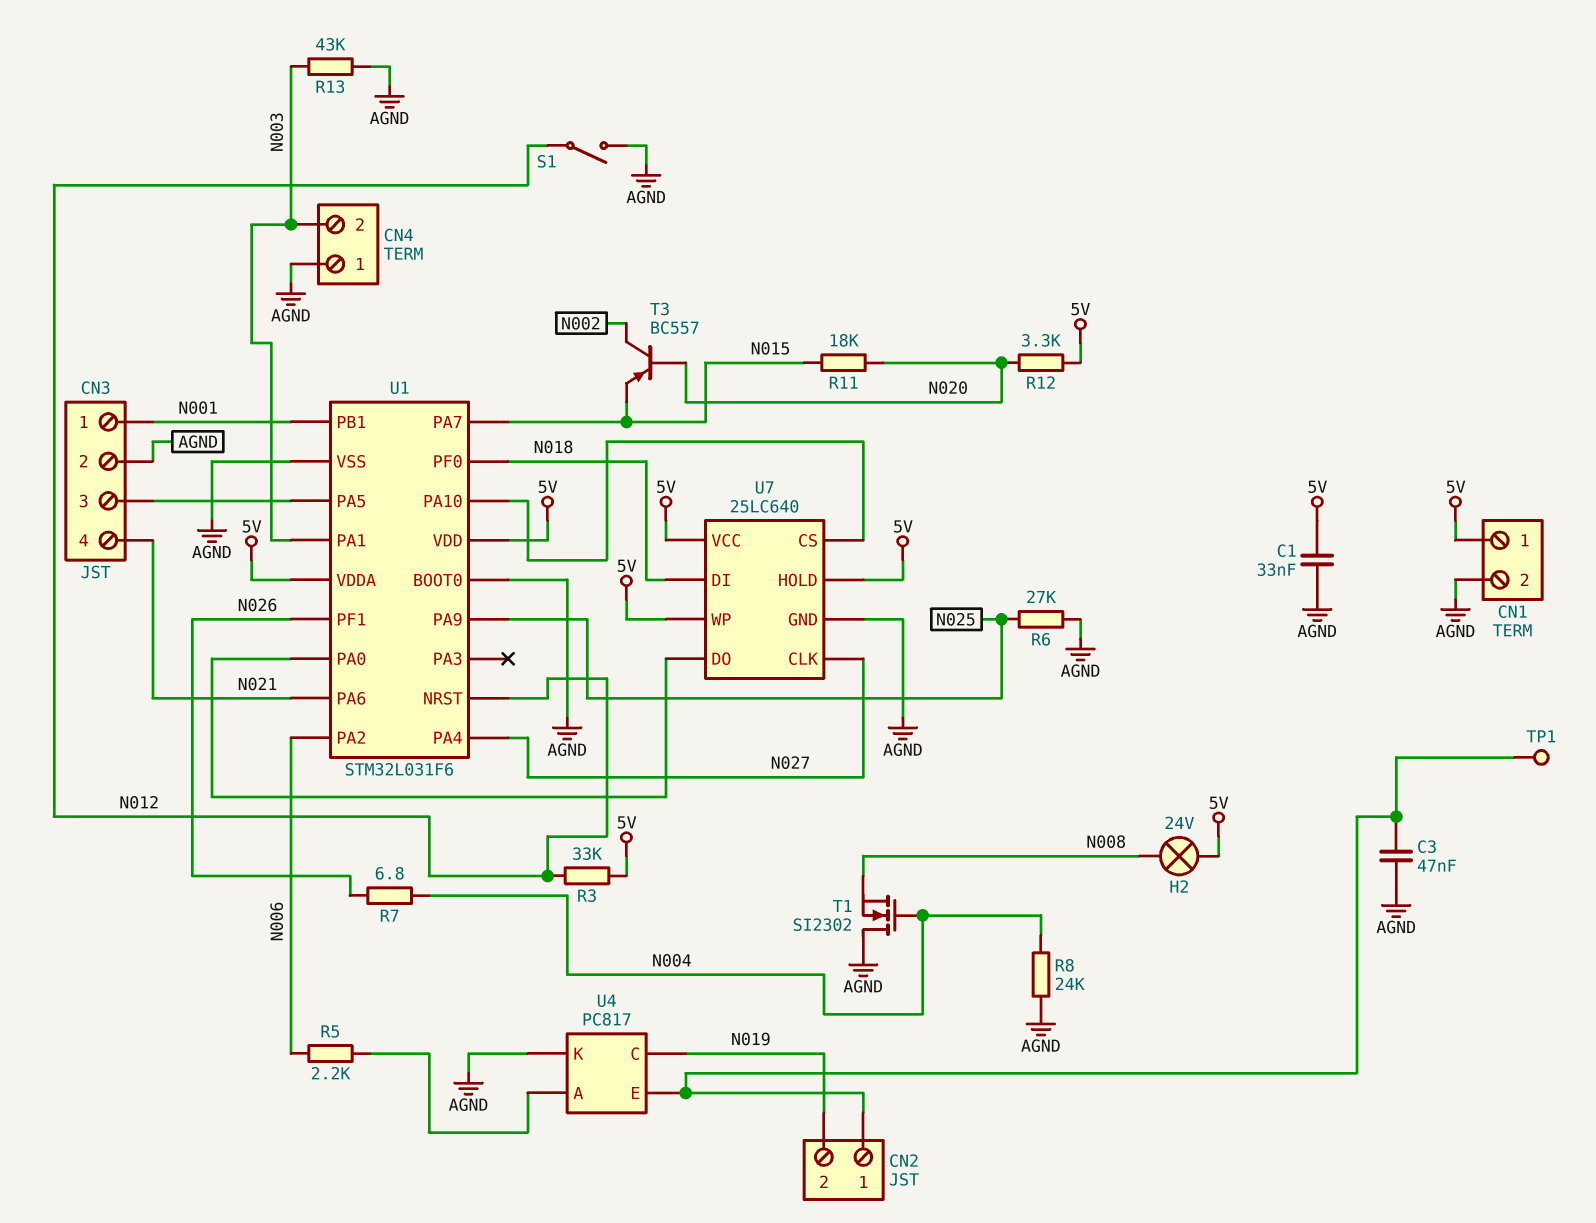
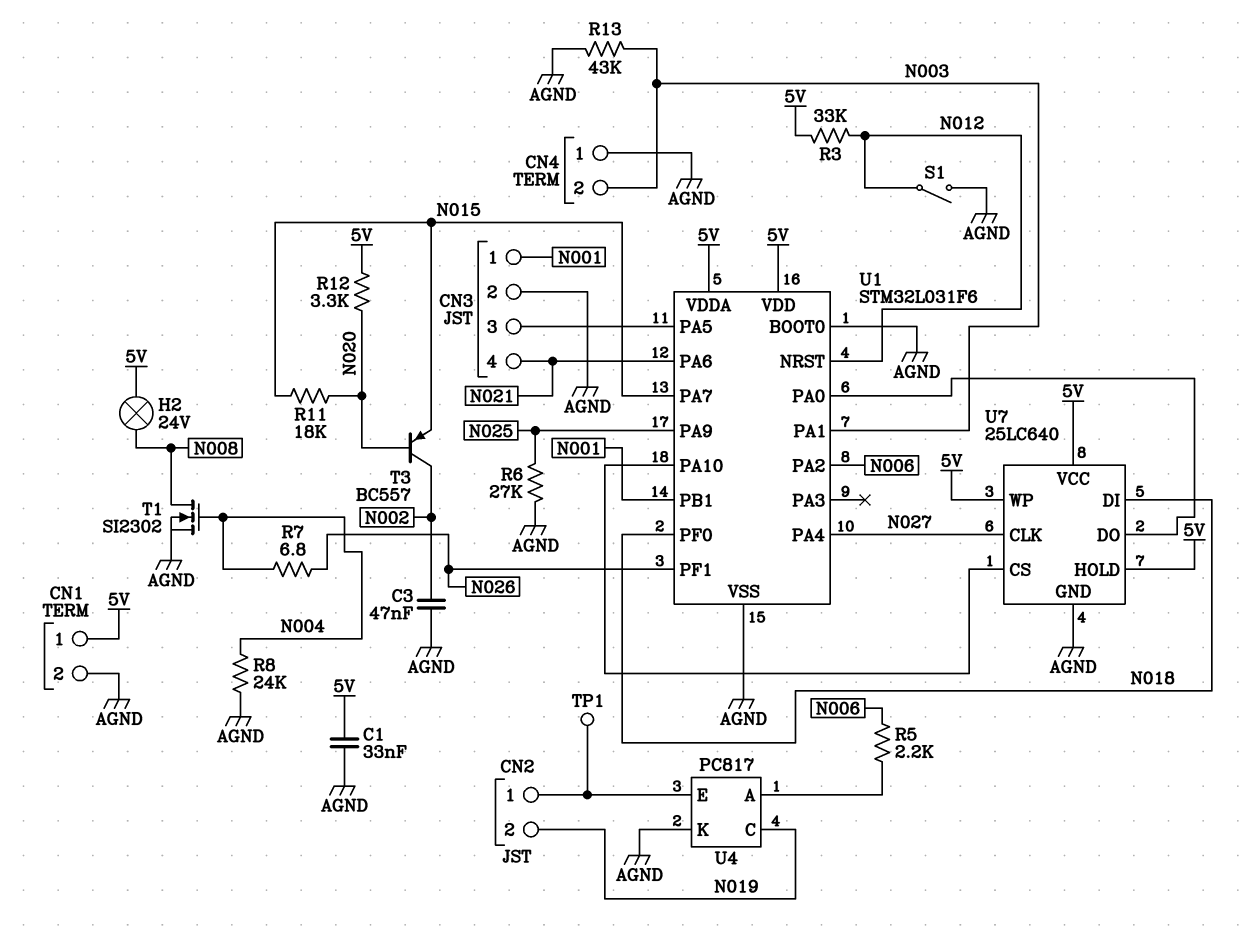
C3: 47nF (AGND, CN2/1) -> 47nF (AGND, N002)
T1: NMOS SI2302 (G N004, D AGND, S N008) -> NMOS SI2302 (G N004, D N008, S AGND)

